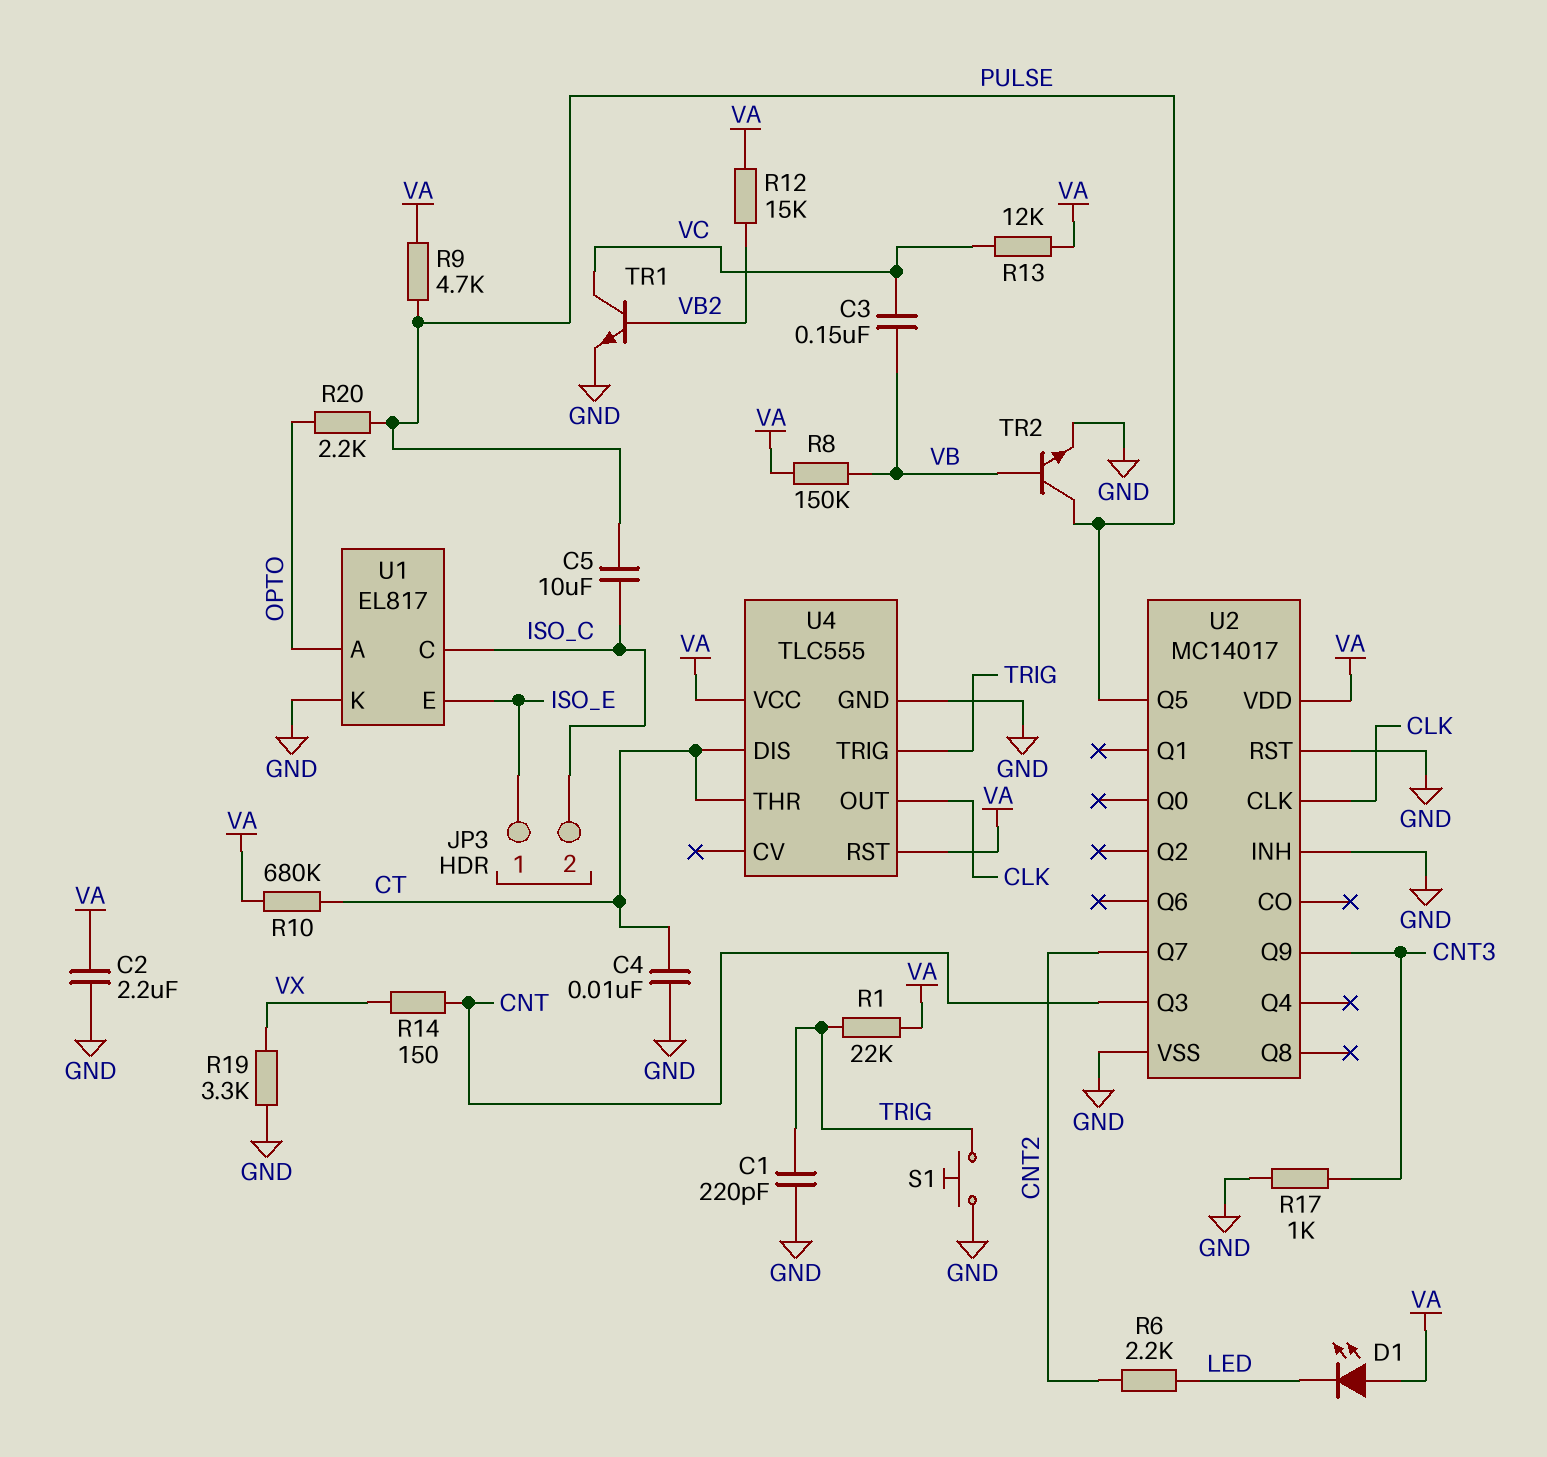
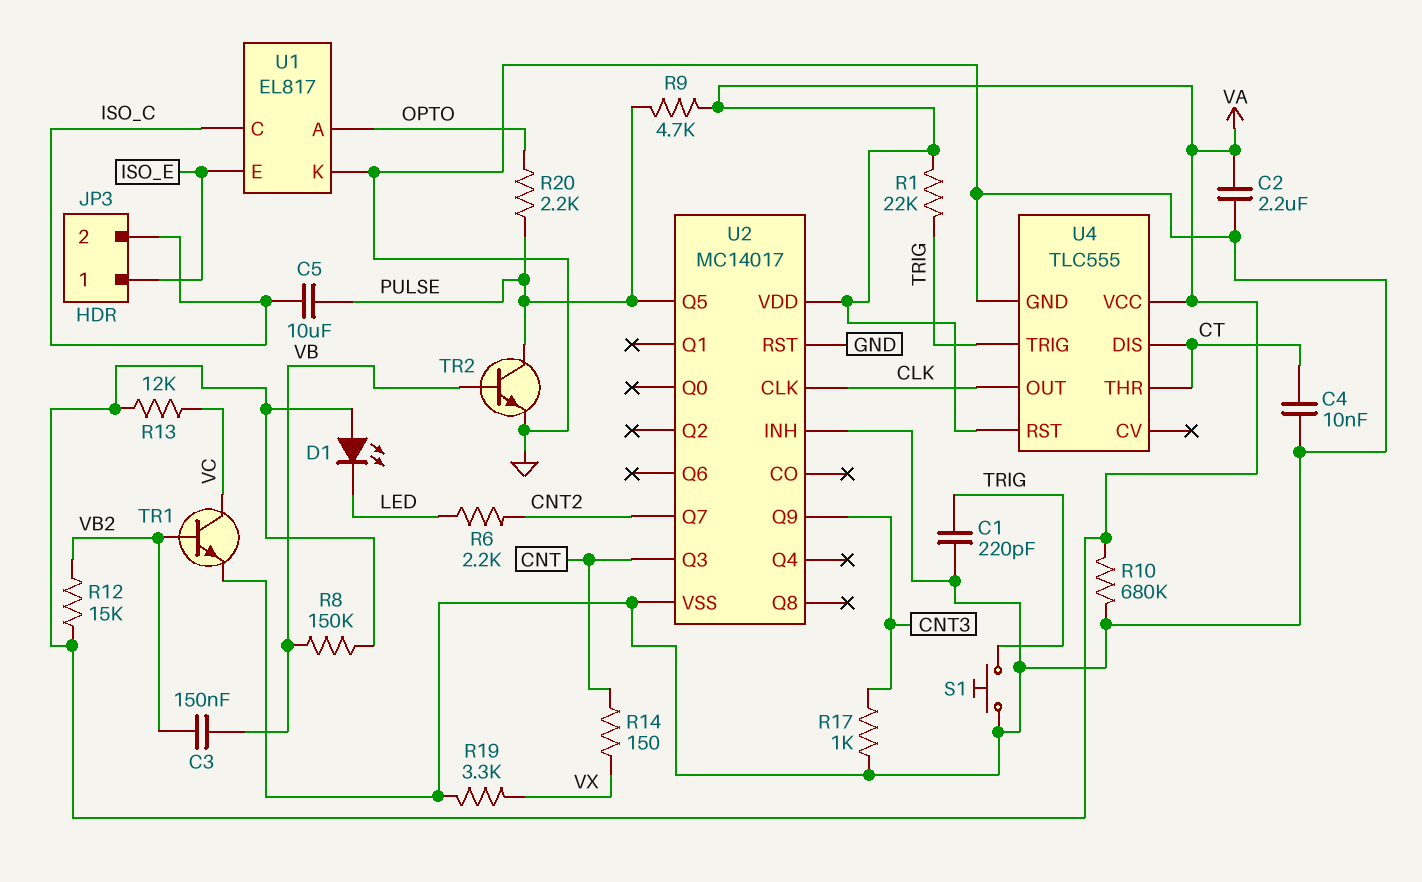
C3: 150nF (VB, VC) -> 150nF (VB, VB2)
R10: 680k (CT, VA) -> 680k (GND, VA)

